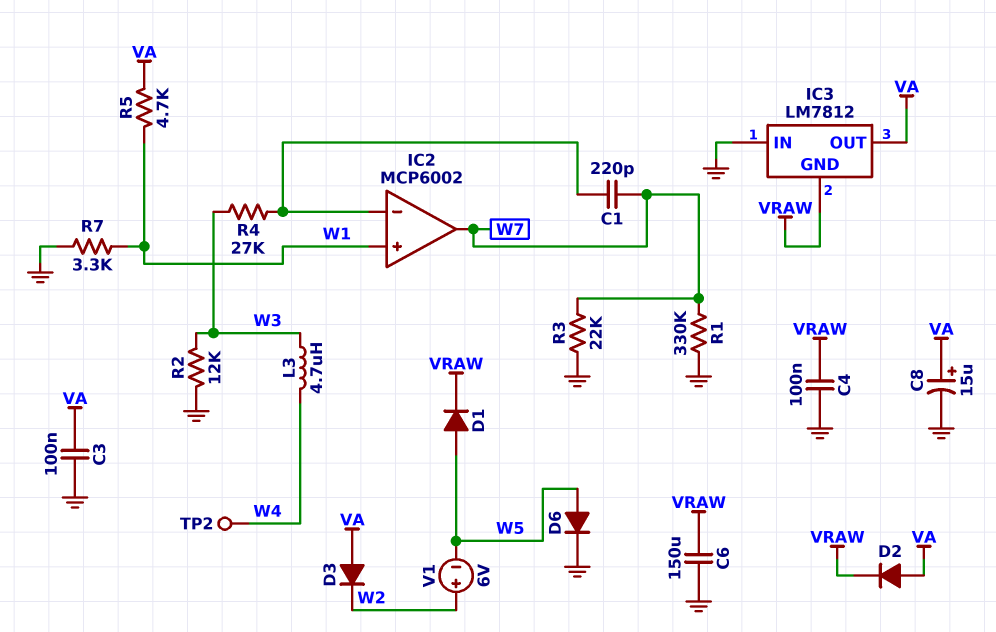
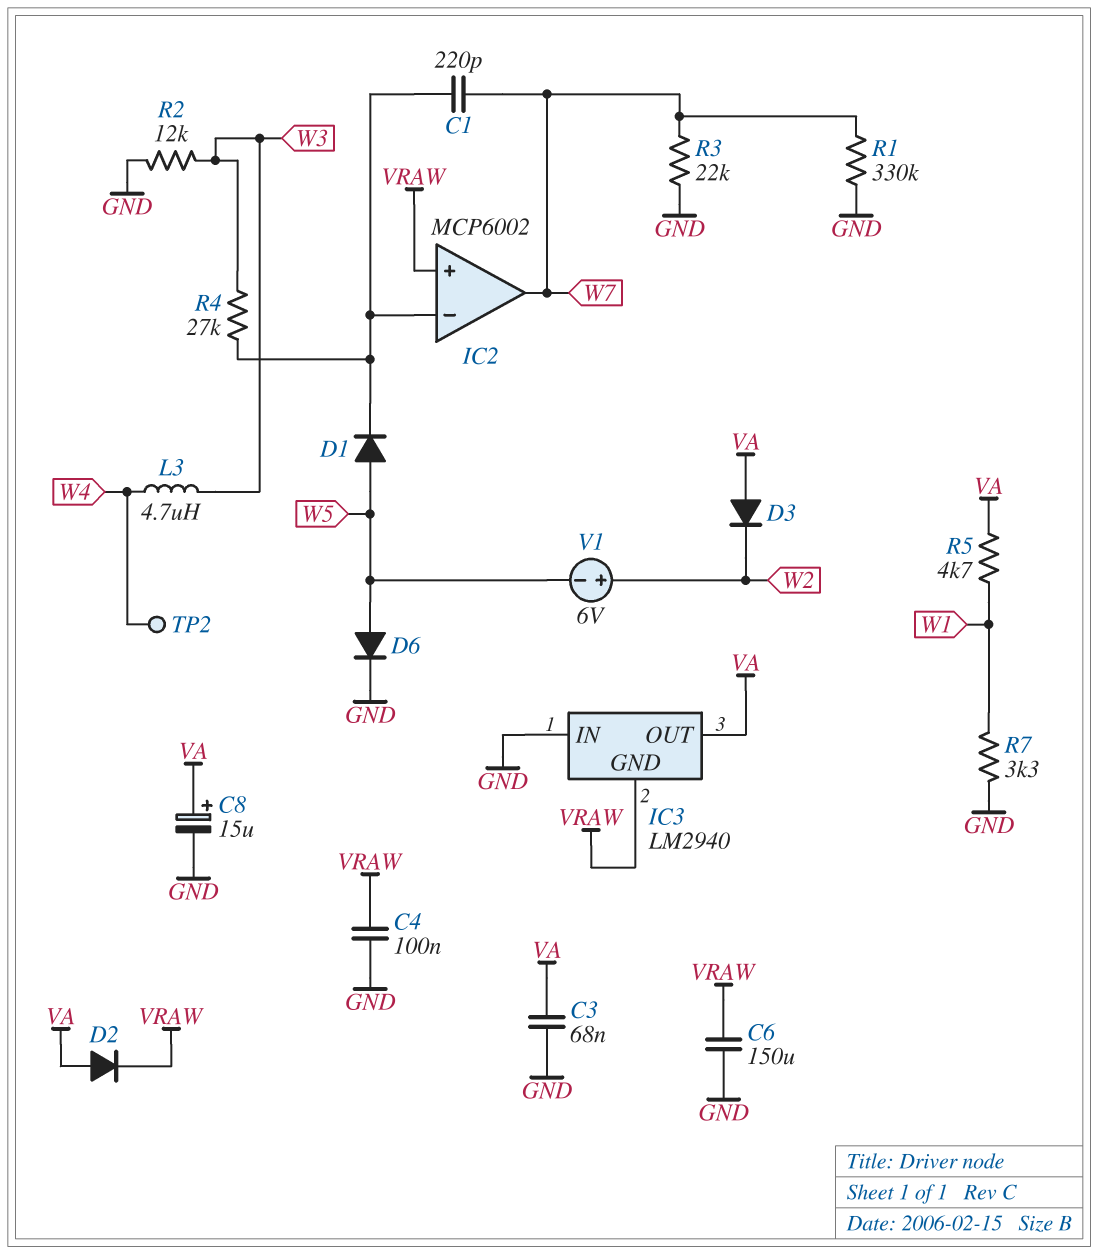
C3: 100nF (GND, VA) -> 68nF (GND, VA)
D1: diode (A W5, K VRAW) -> diode (A W5, K IC2/in-)
IC2 pin in+: W1 -> VRAW
IC3: LM7812 -> LM2940

